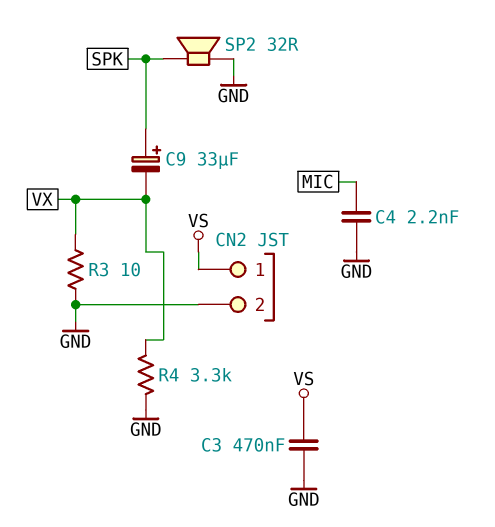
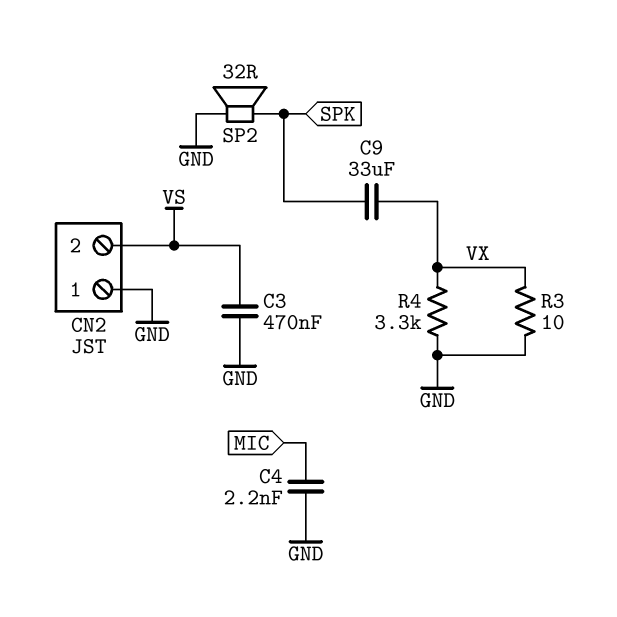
C9: 33uF (plus SPK, minus VX) -> 33uF (SPK, VX)
CN2 pin 1: VS -> GND
CN2 pin 2: GND -> VS

